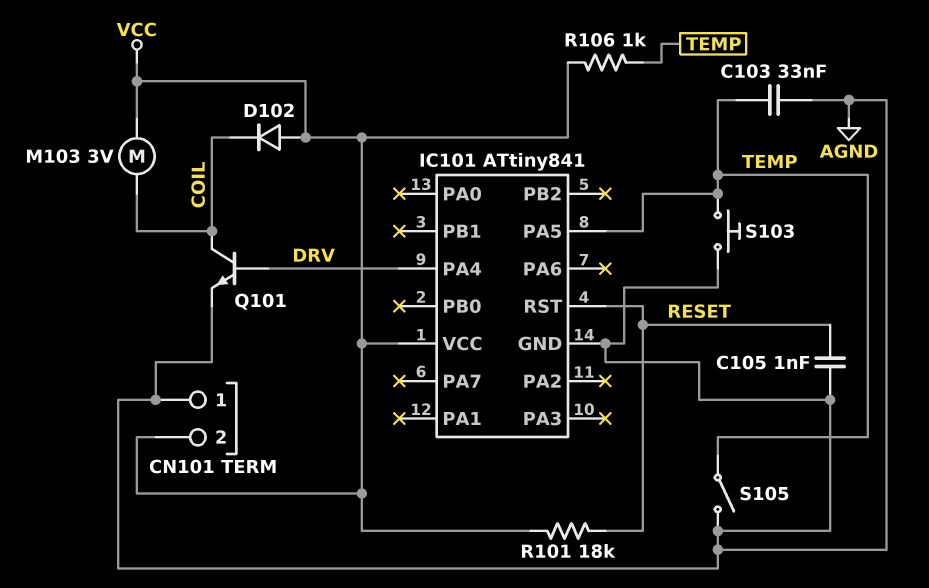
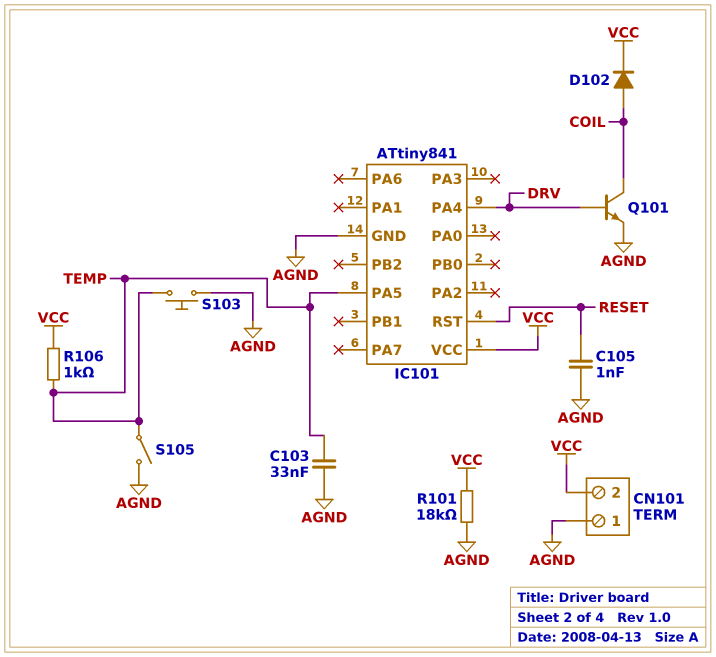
D102: diode (A VCC, K COIL) -> diode (A COIL, K VCC)
M103: motor 3V (COIL, VCC) -> none
R101: 18k (RESET, VCC) -> 18k (AGND, VCC)

